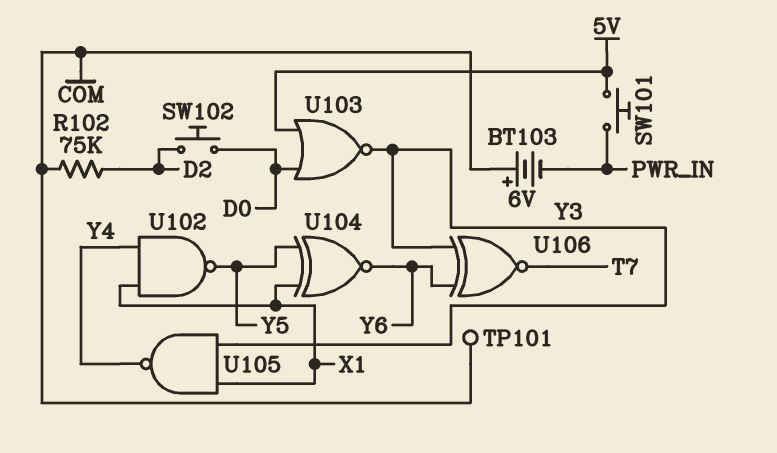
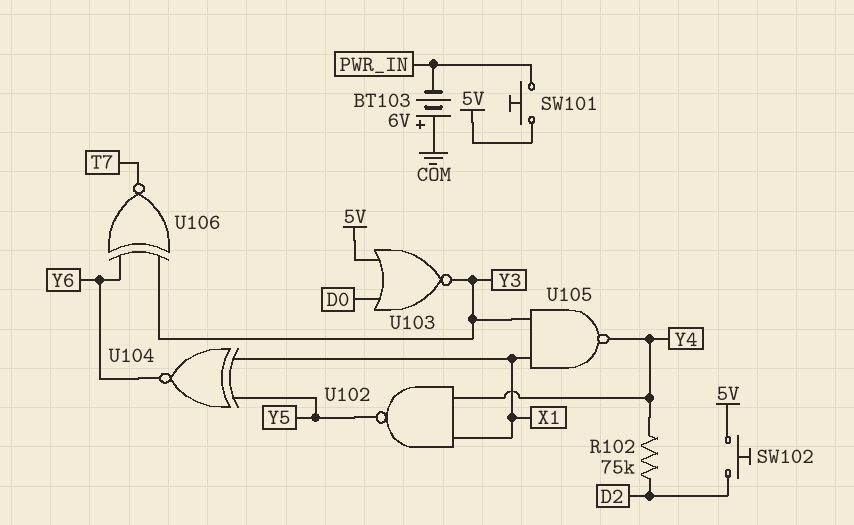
R102: 75k (COM, D2) -> 75k (D2, Y4)
SW102: button (D0, D2) -> button (5V, D2)
TP101: test point (COM) -> none

